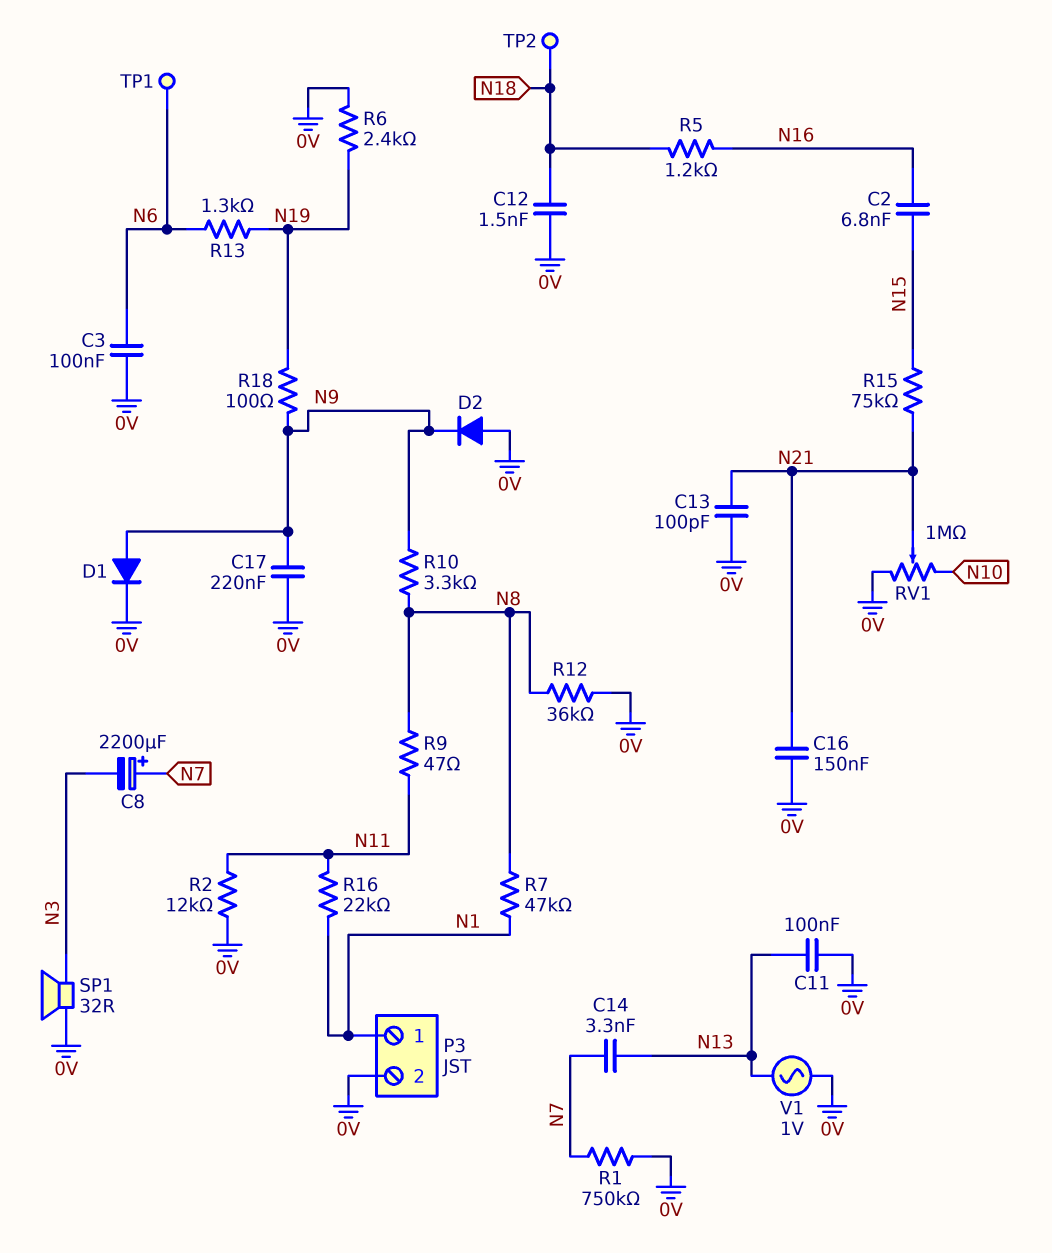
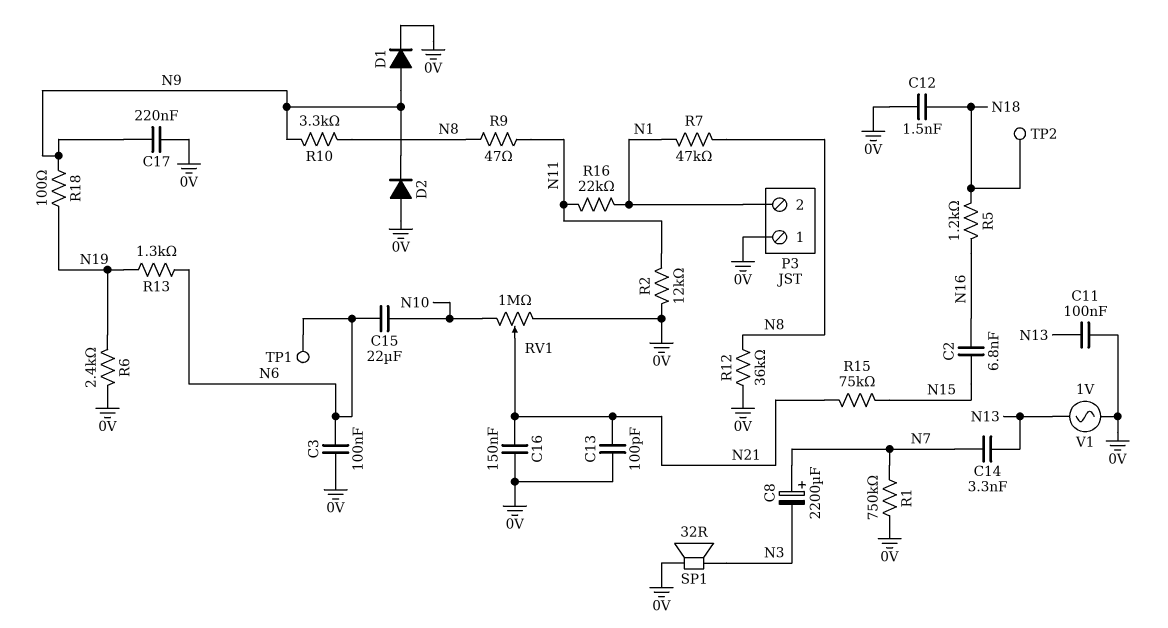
C15: none -> 22uF (N6, N10)
P3 pin 1: N1 -> 0V
P3 pin 2: 0V -> N1

